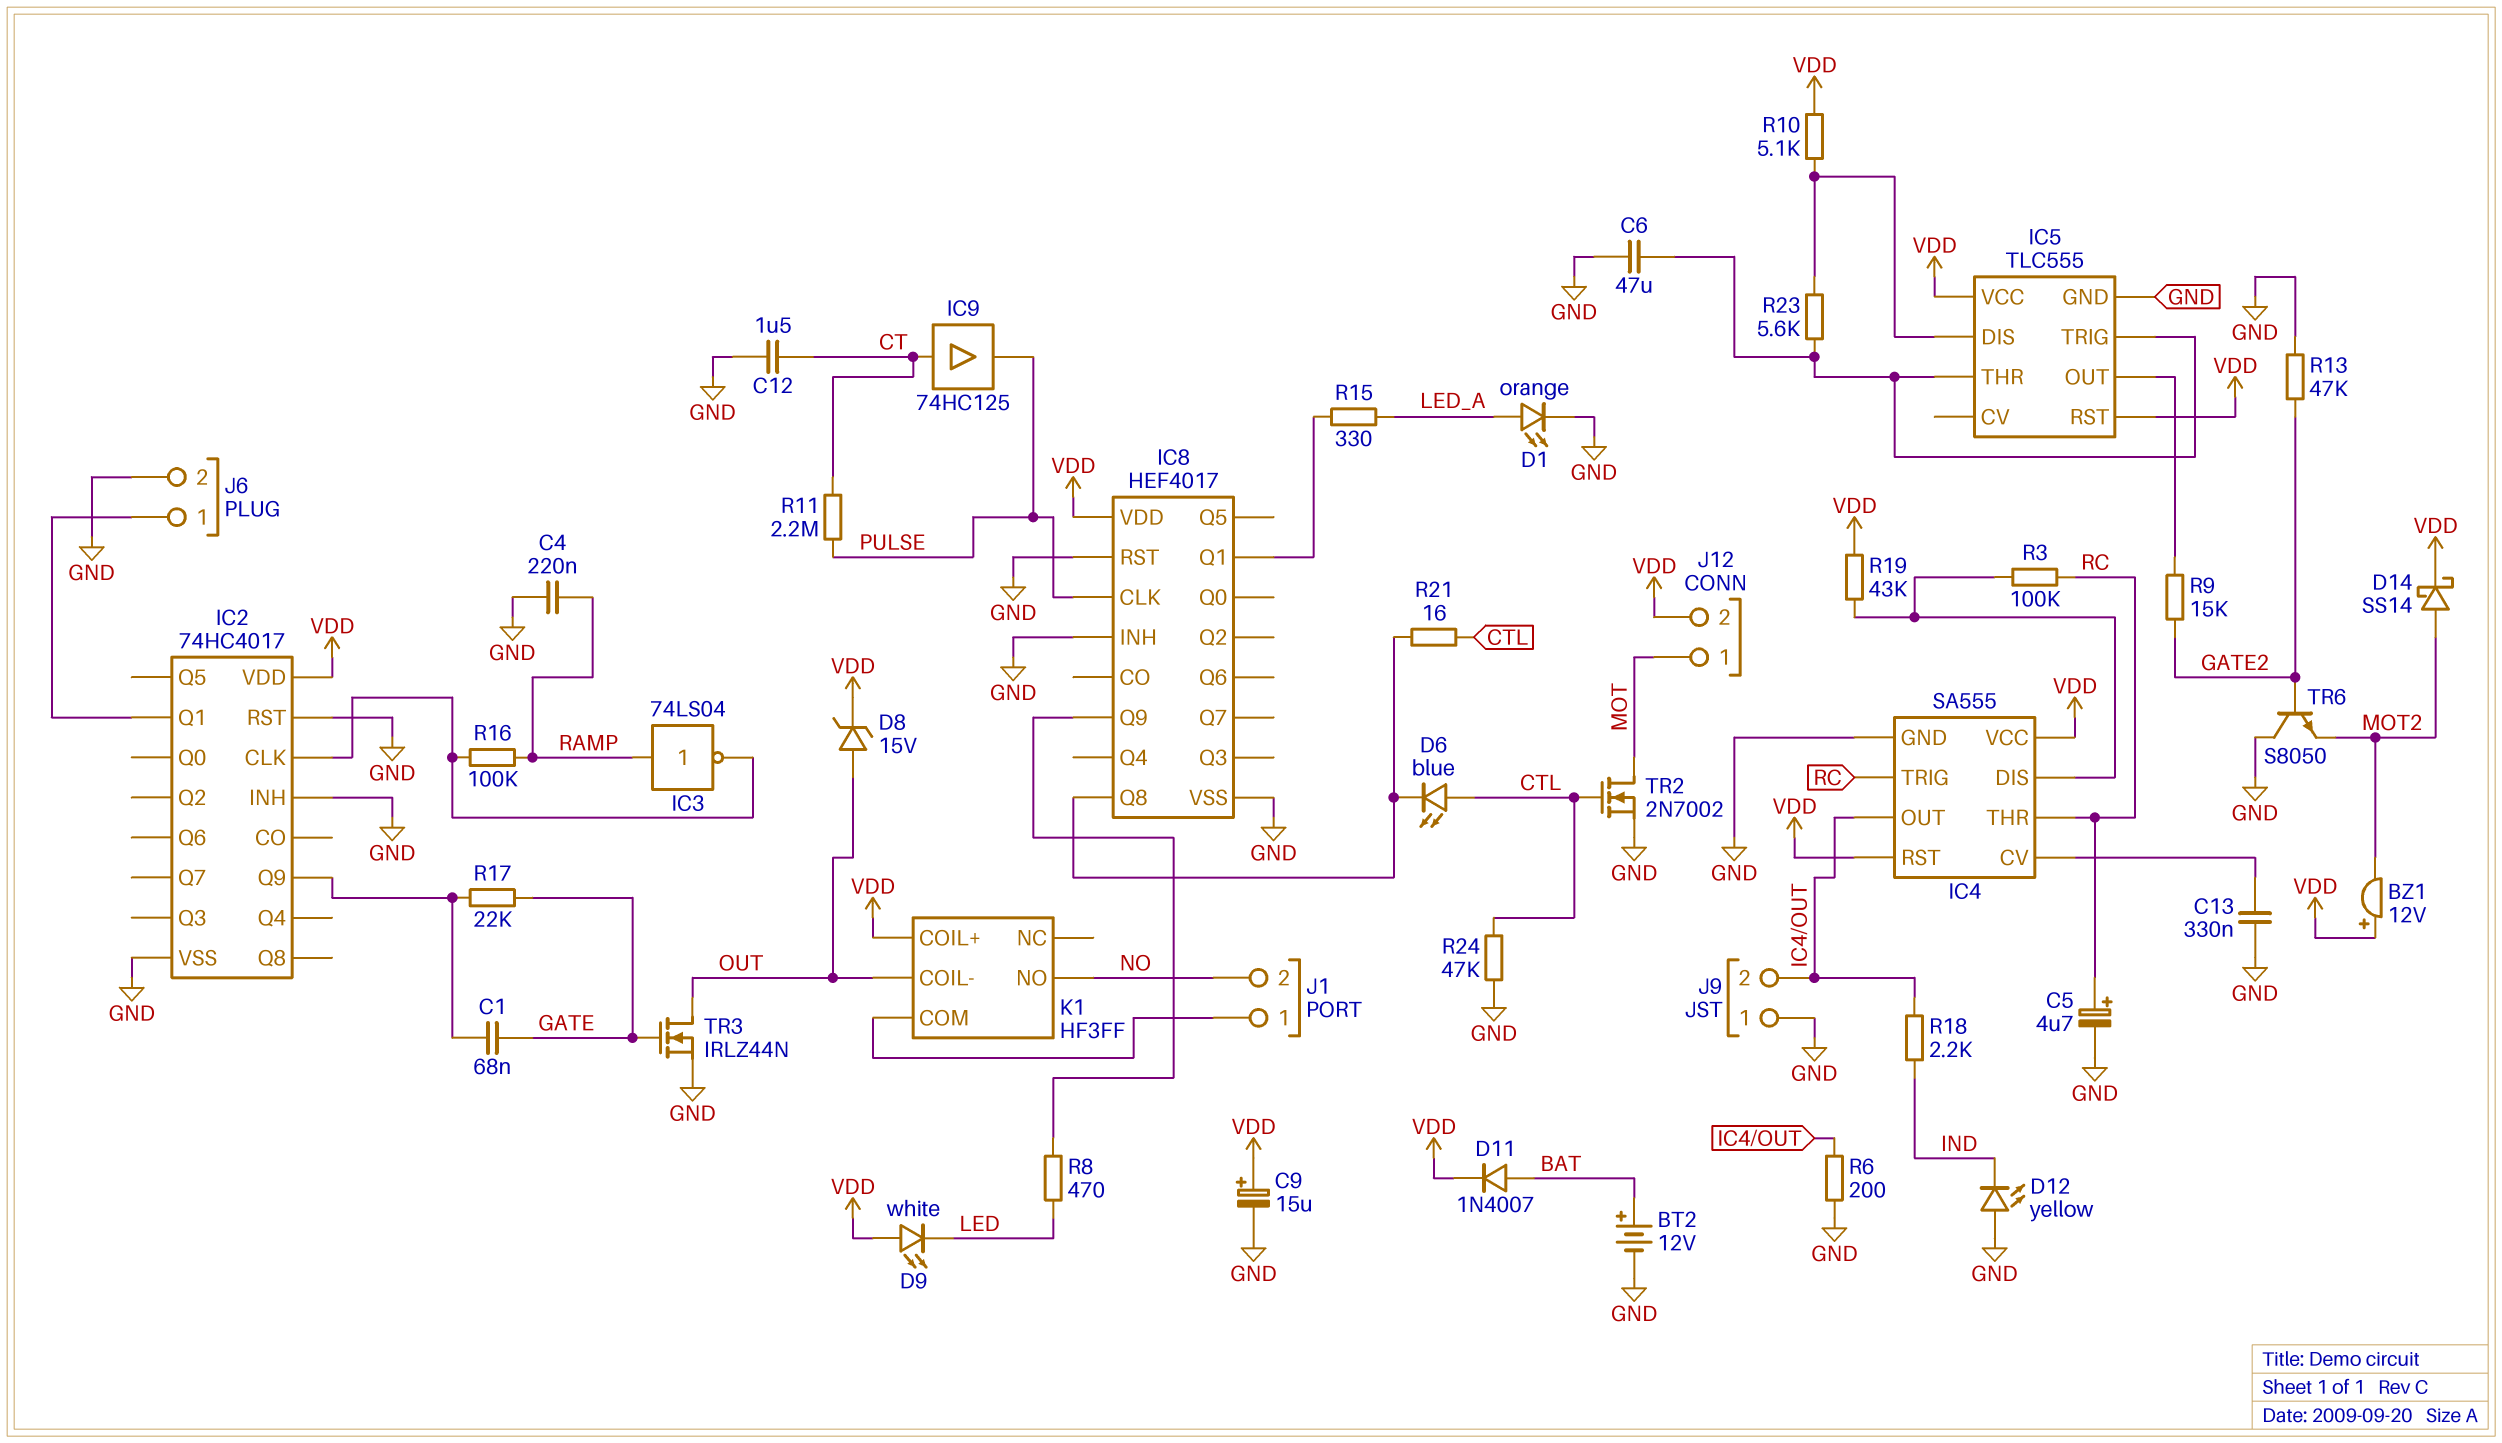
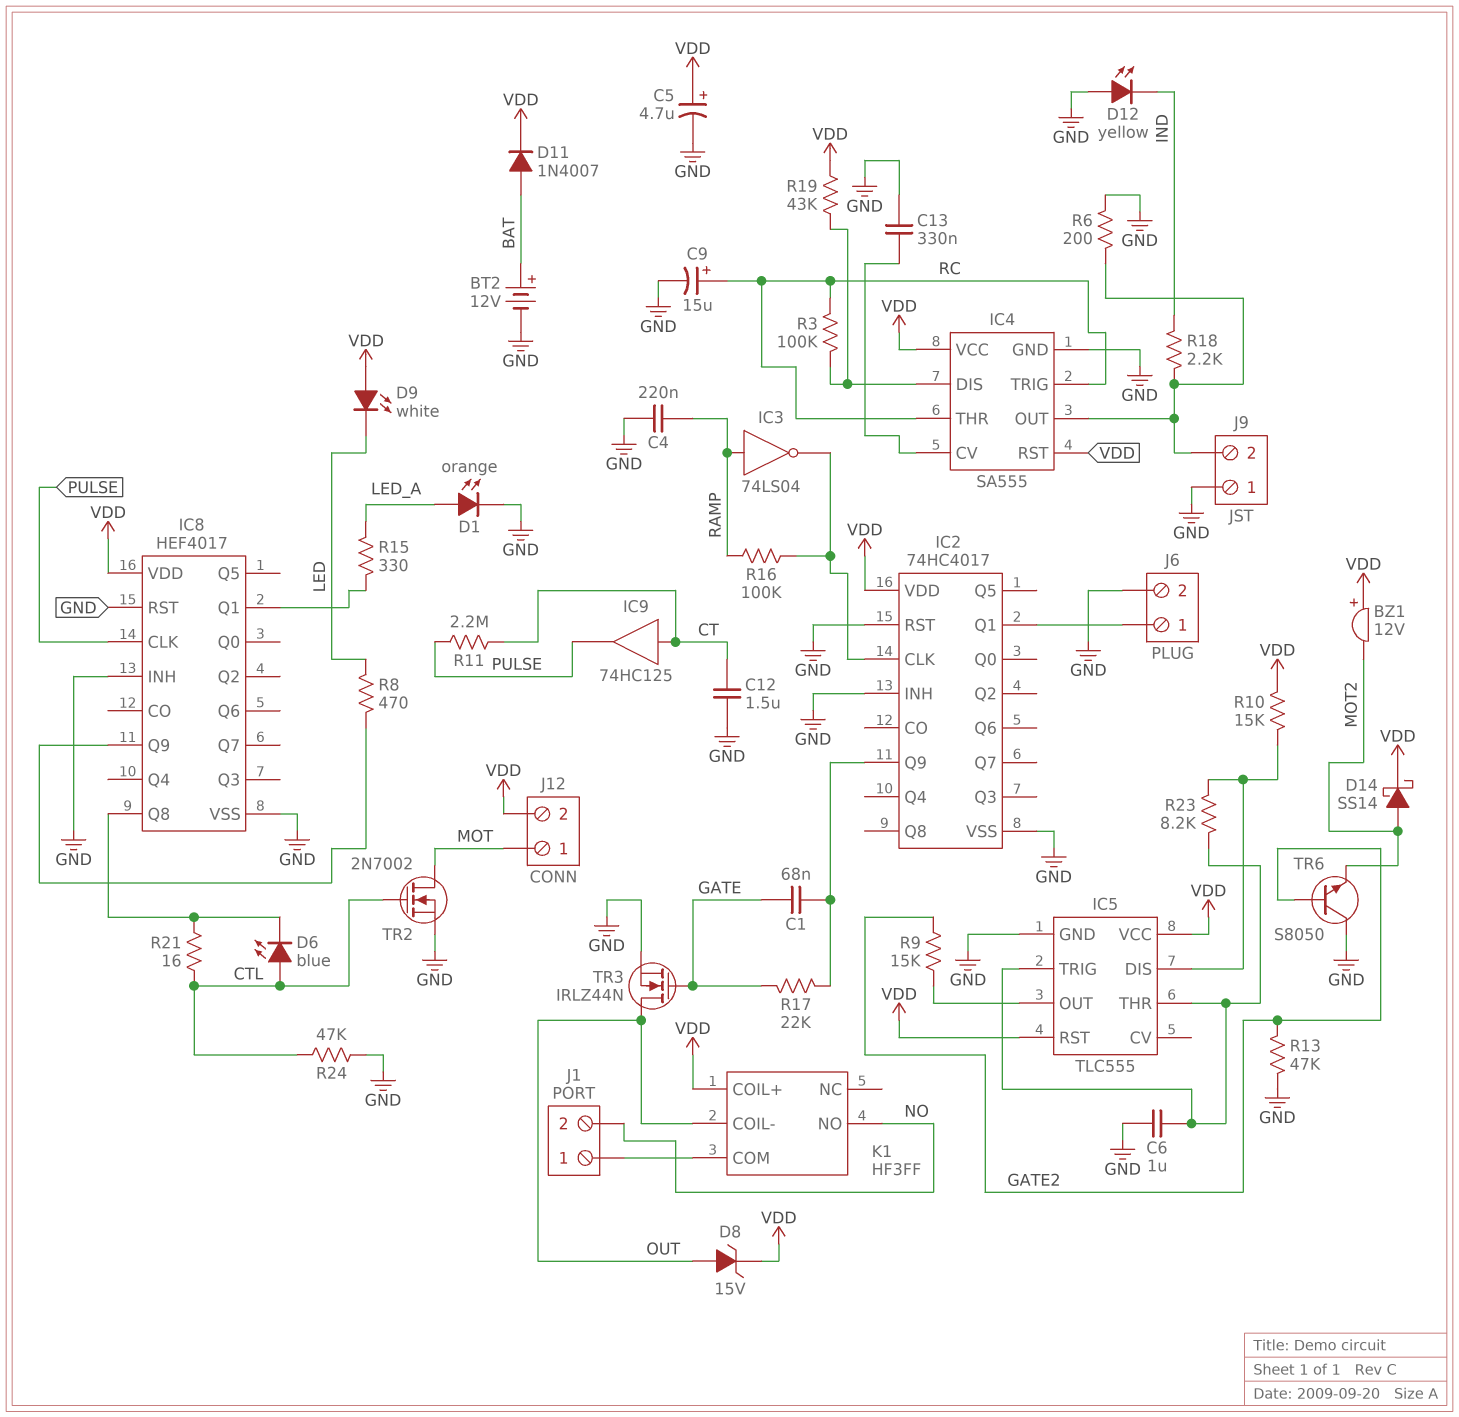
C5: 4.7uF (plus RC, minus GND) -> 4.7uF (plus VDD, minus GND)
C6: 47uF (GND, IC5/THR) -> 1uF (GND, IC5/THR)
C9: 15uF (plus VDD, minus GND) -> 15uF (plus RC, minus GND)
R10: 5.1k (IC5/DIS, VDD) -> 15k (IC5/DIS, VDD)
R23: 5.6k (IC5/DIS, IC5/THR) -> 8.2k (IC5/DIS, IC5/THR)

